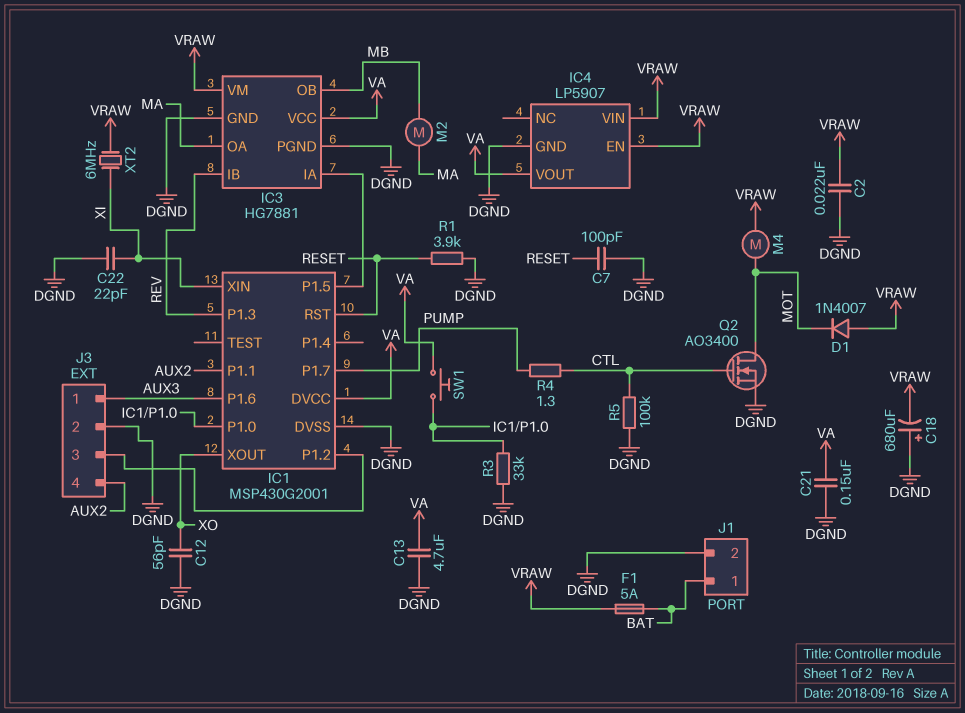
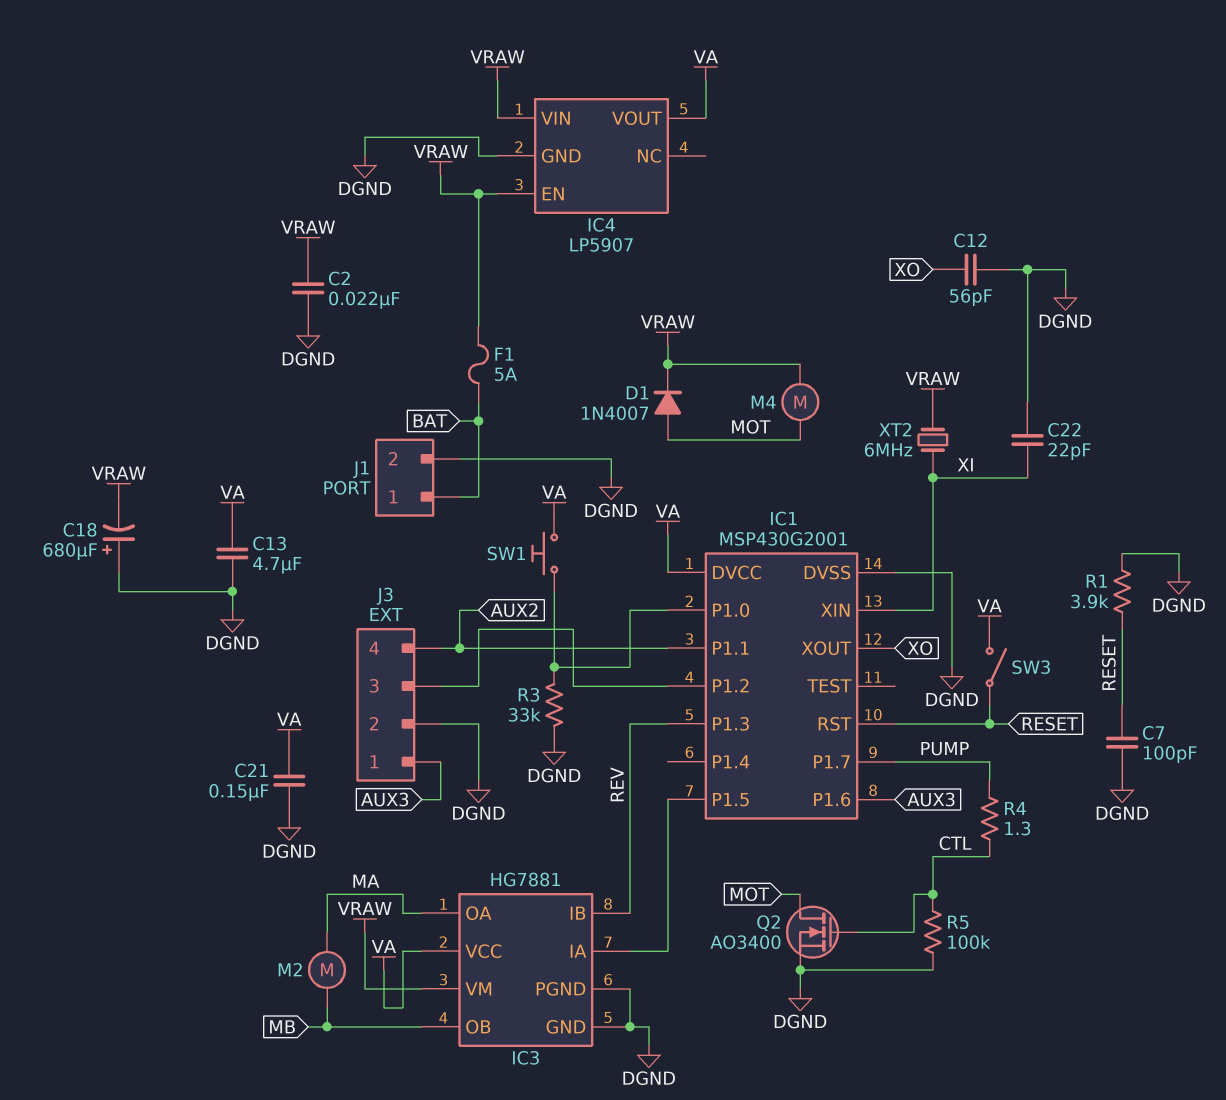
D1: diode 1N4007 (A VRAW, K MOT) -> diode 1N4007 (A MOT, K VRAW)
SW3: none -> switch (RESET, VA)

